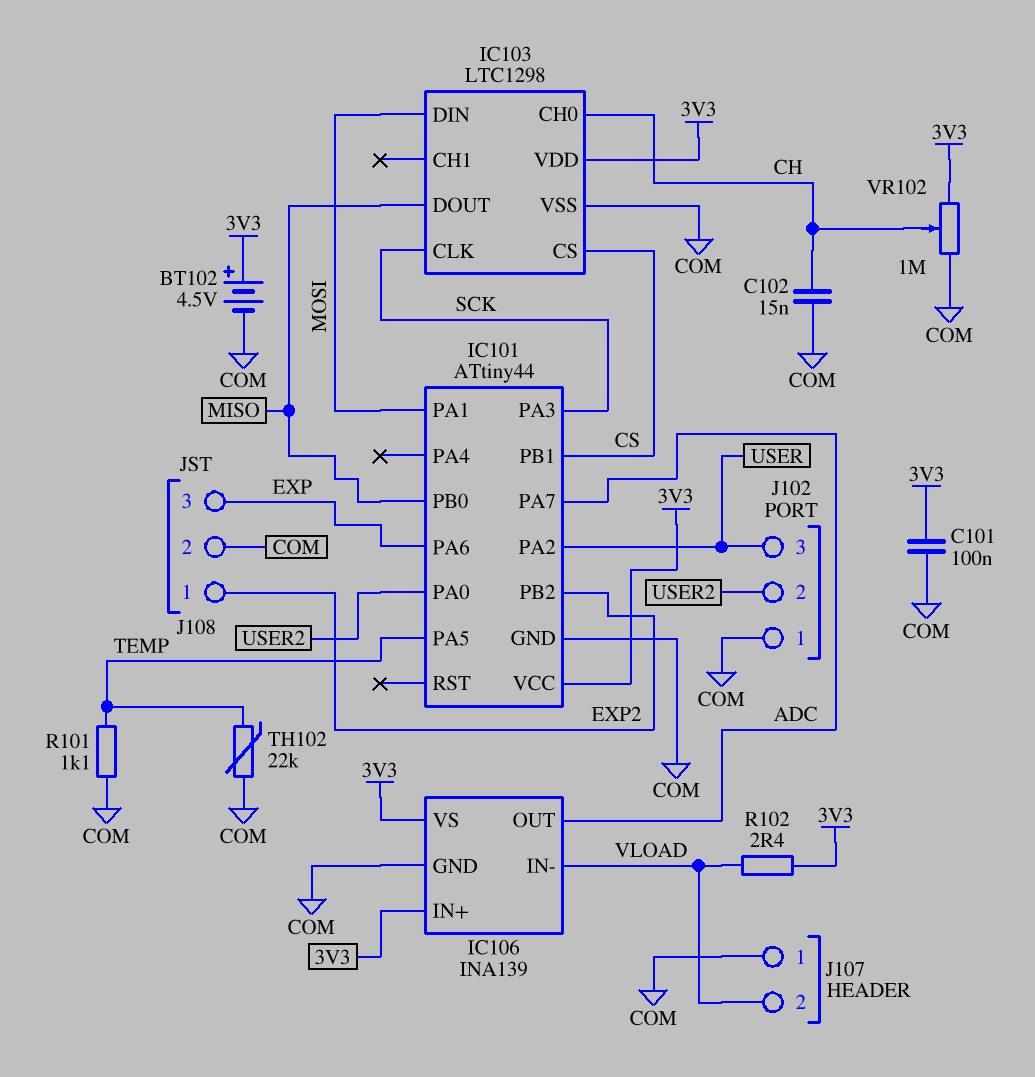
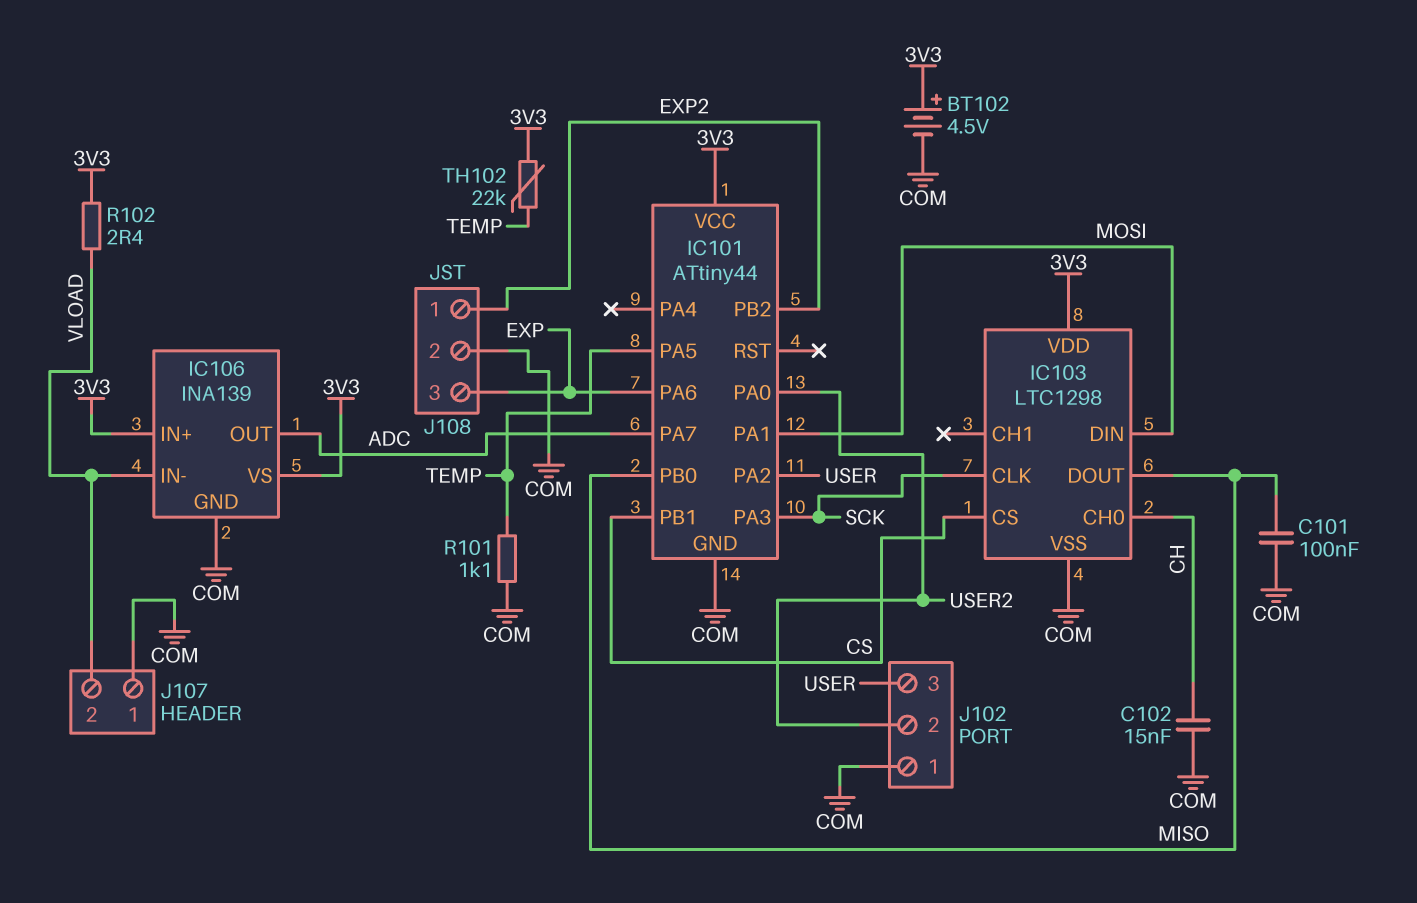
C101: 100nF (3V3, COM) -> 100nF (COM, MISO)
TH102: 22k (COM, TEMP) -> 22k (3V3, TEMP)
VR102: 1M (3V3, COM, wiper CH) -> none

